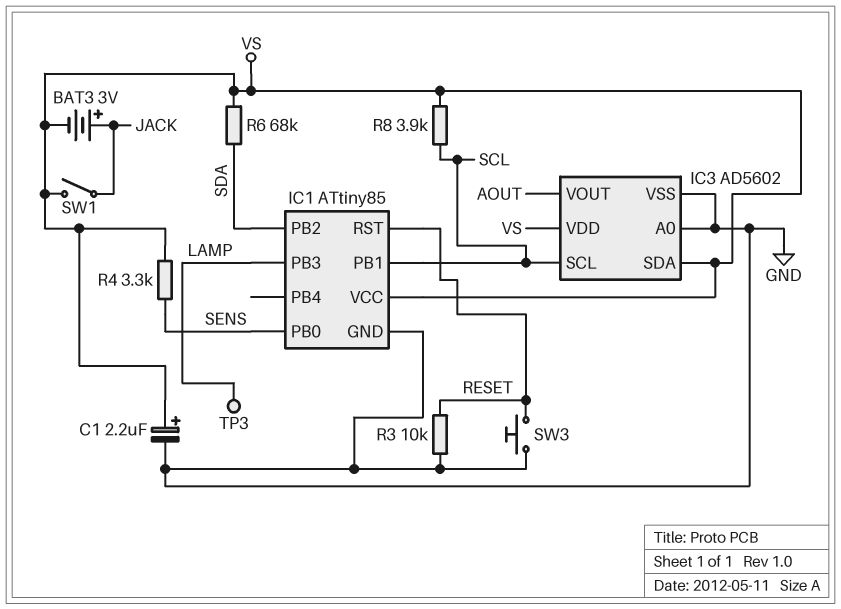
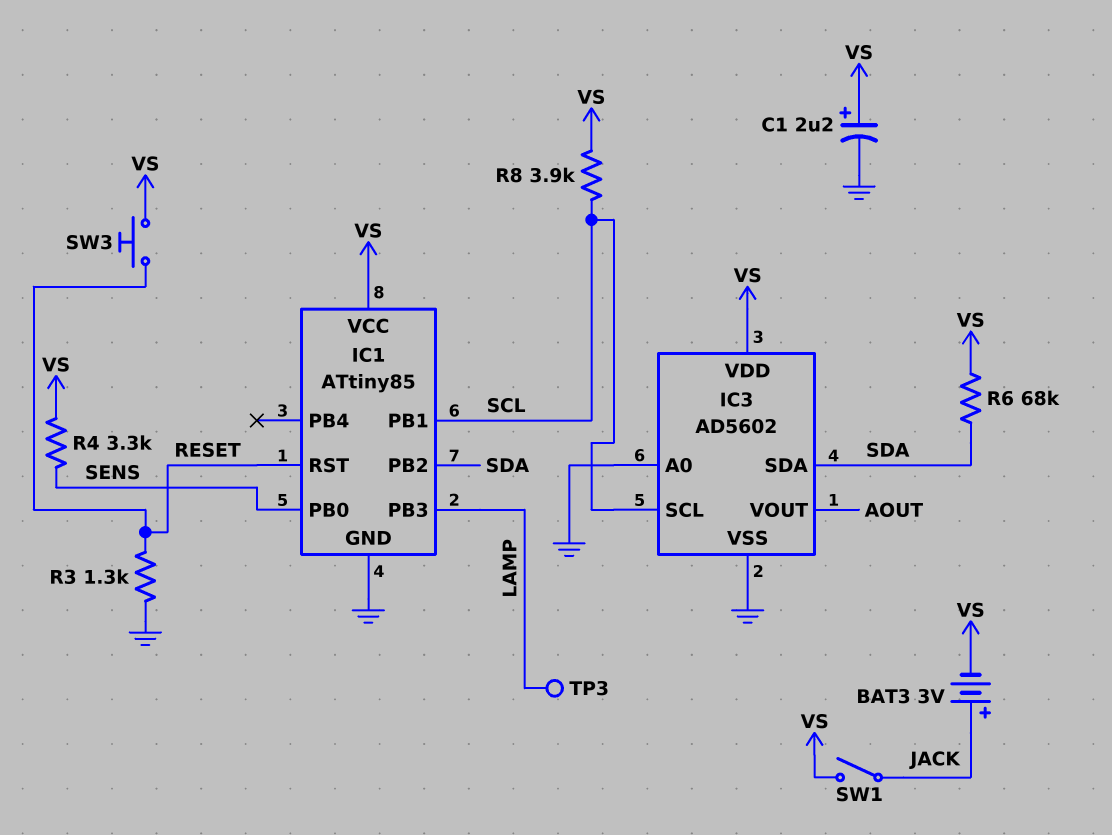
IC3 pin SDA: VS -> SDA
R3: 10k (GND, RESET) -> 1.3k (GND, RESET)
SW3: button (GND, RESET) -> button (RESET, VS)

